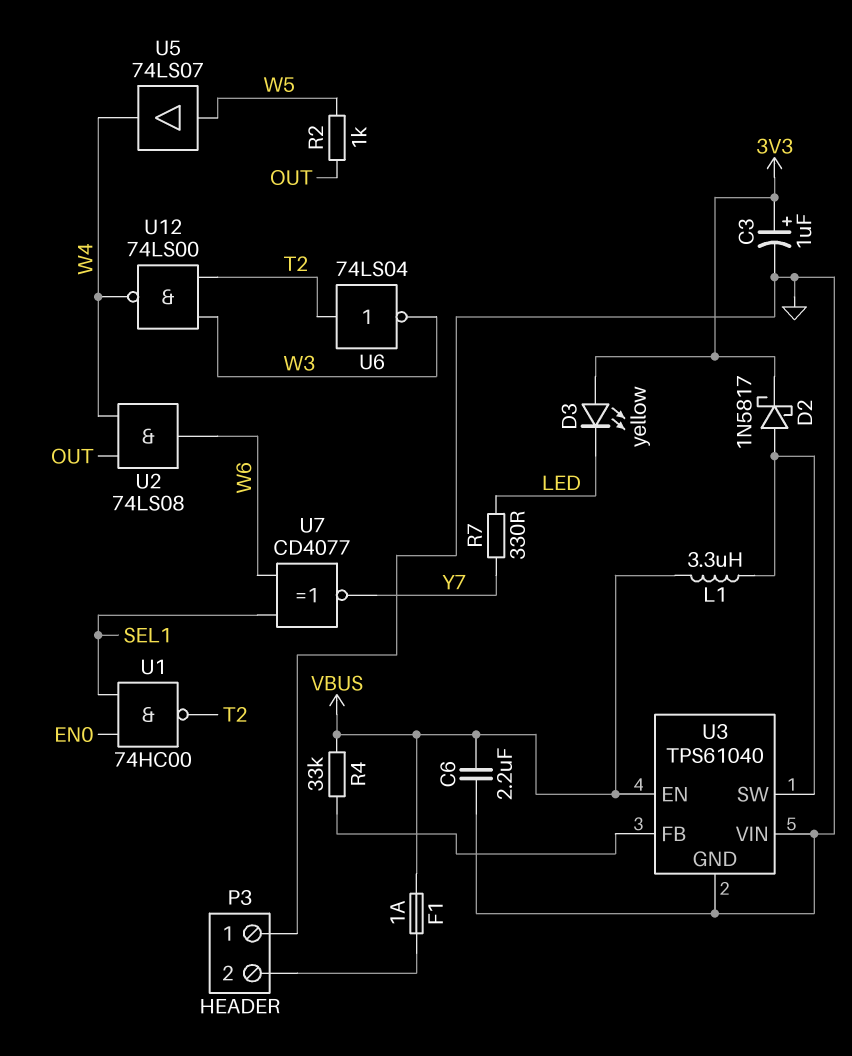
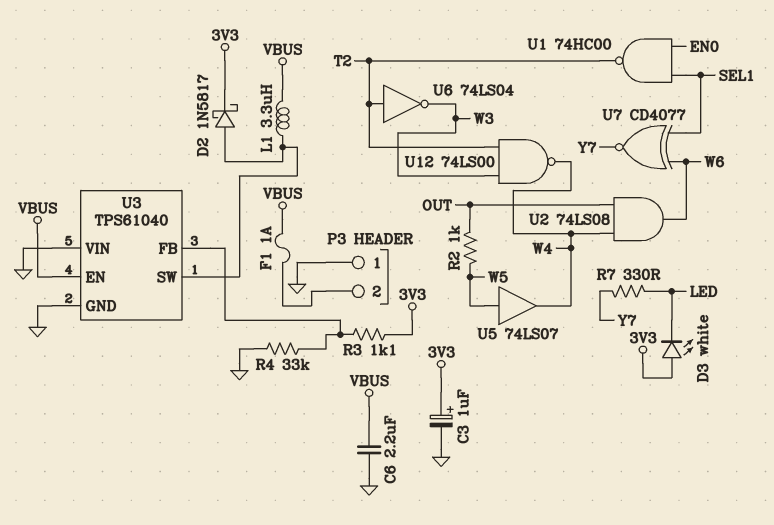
D3: LED yellow (A 3V3, K LED) -> LED white (A 3V3, K LED)
R3: none -> 1.1k (3V3, U3/FB)
R4: 33k (U3/FB, VBUS) -> 33k (GND, U3/FB)

